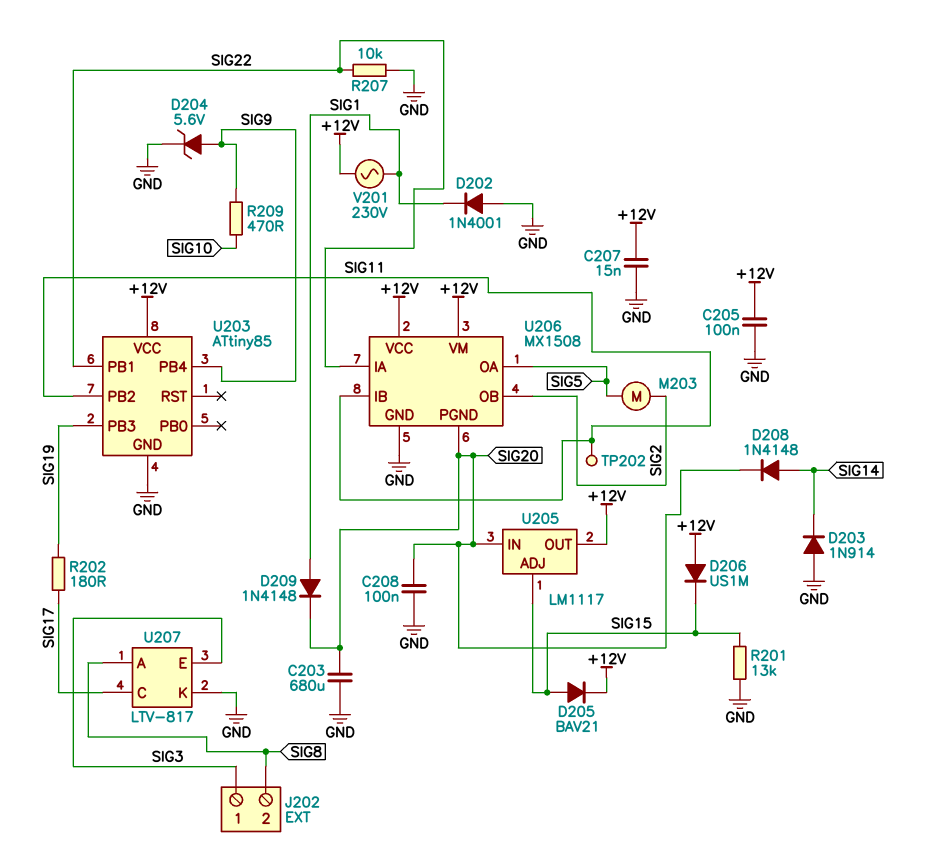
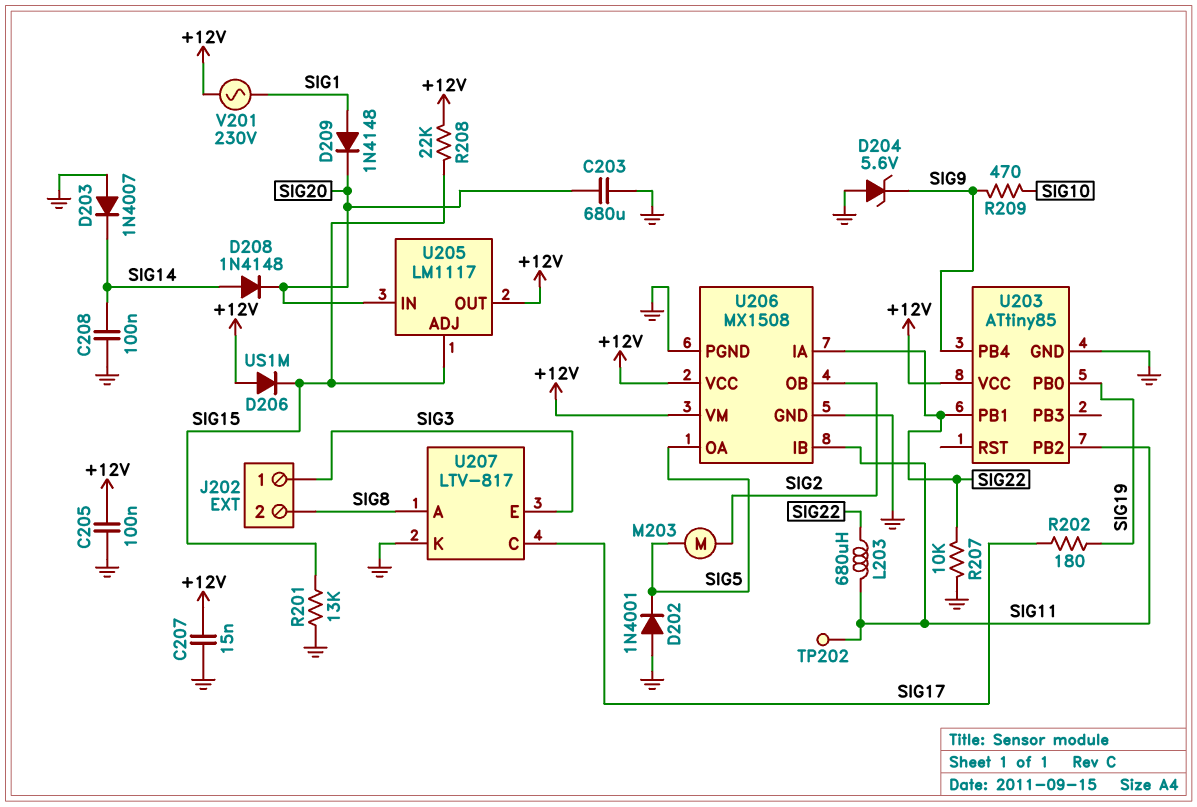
C208: 100nF (GND, SIG20) -> 100nF (GND, SIG14)
D202: diode 1N4001 (A GND, K SIG1) -> diode 1N4001 (A GND, K SIG5)
D203: diode 1N914 (A GND, K SIG14) -> diode 1N4007 (A GND, K SIG14)
D204: zener 5.6V (A SIG9, K GND) -> zener 5.6V (A GND, K SIG9)
D205: diode BAV21 (A SIG15, K +12V) -> none
L203: none -> 680uH (SIG11, SIG22)
R208: none -> 22k (+12V, SIG15)
U203 pin PB0: none -> SIG19
U203 pin PB3: SIG19 -> none
U206 pin PGND: SIG20 -> GND

